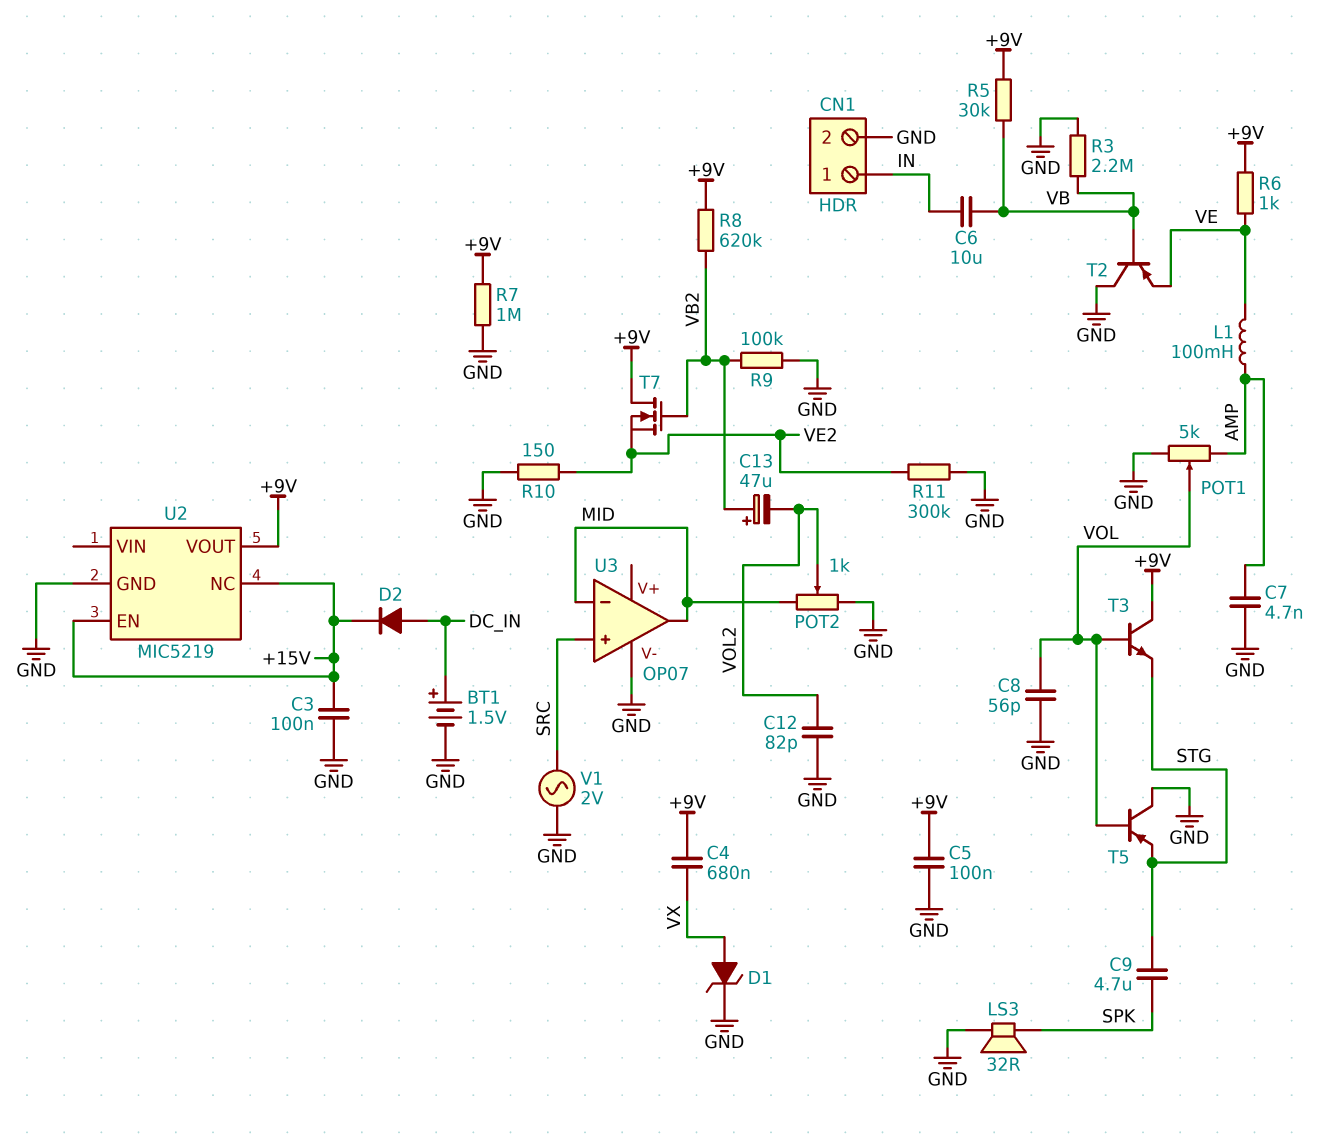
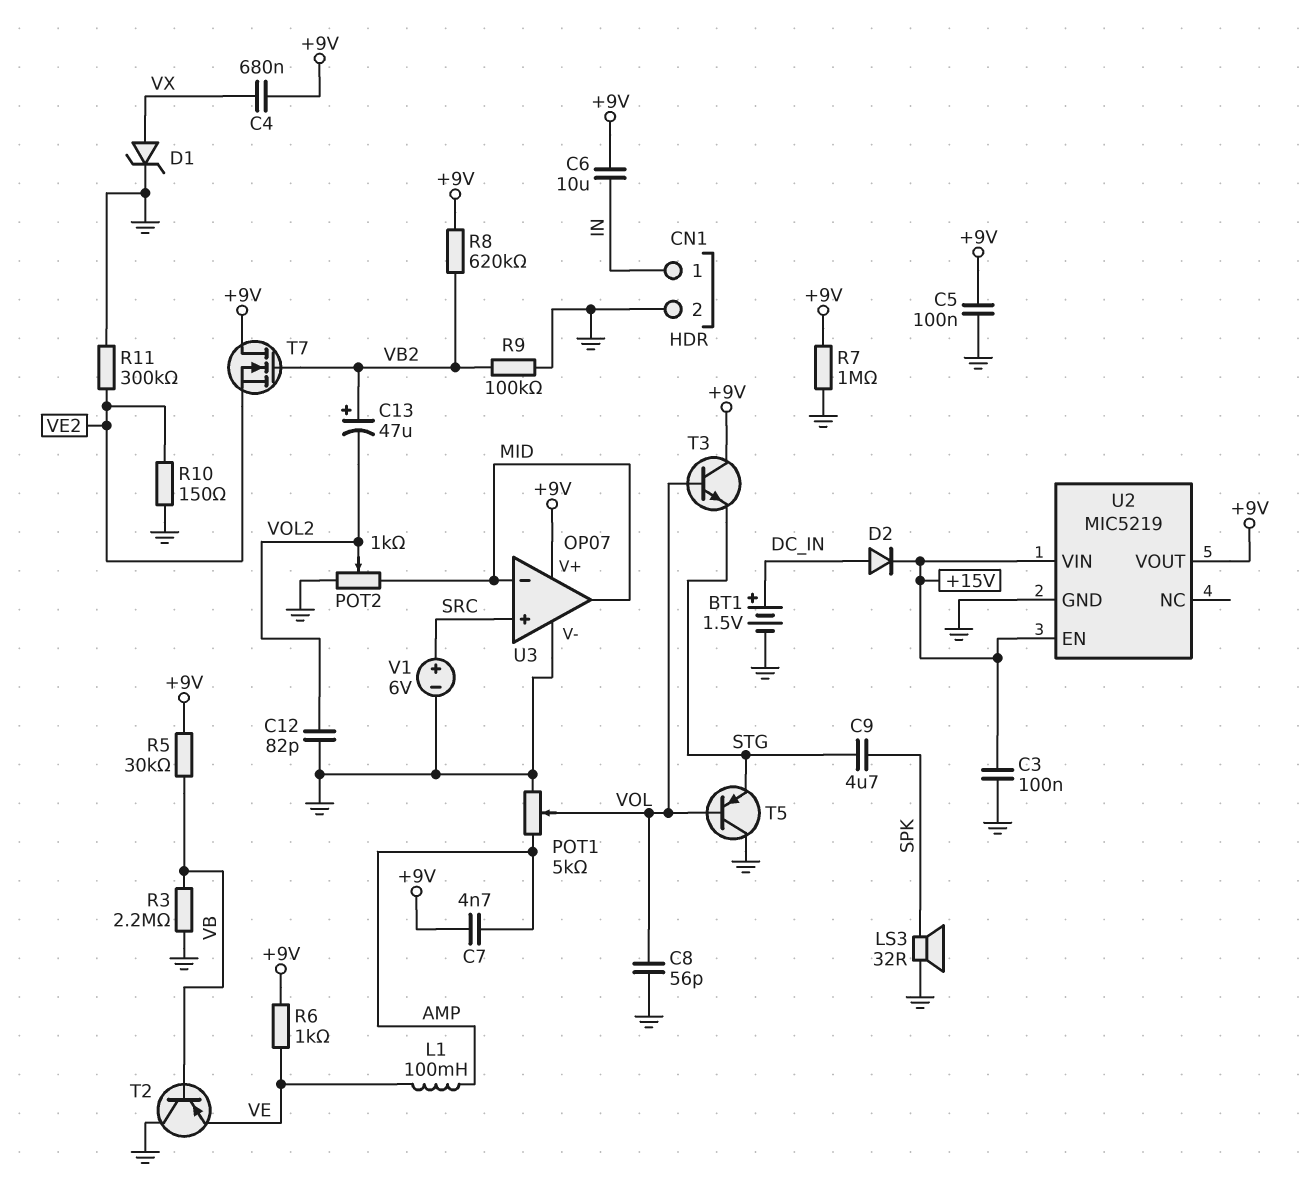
C6: 10uF (IN, VB) -> 10uF (+9V, IN)
C7: 4.7nF (AMP, GND) -> 4.7nF (+9V, AMP)
U2 pin NC: +15V -> none
U2 pin VIN: none -> +15V
U3 pin V+: none -> +9V
V1: AC 2V (GND, SRC) -> 6V (plus SRC, minus GND)

